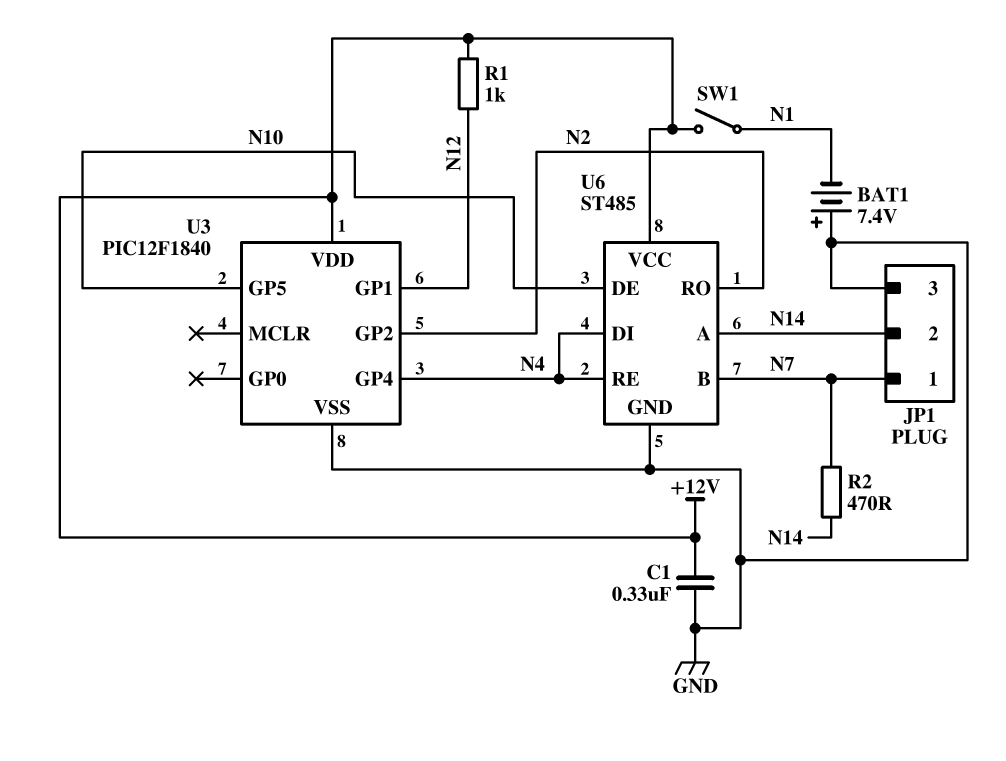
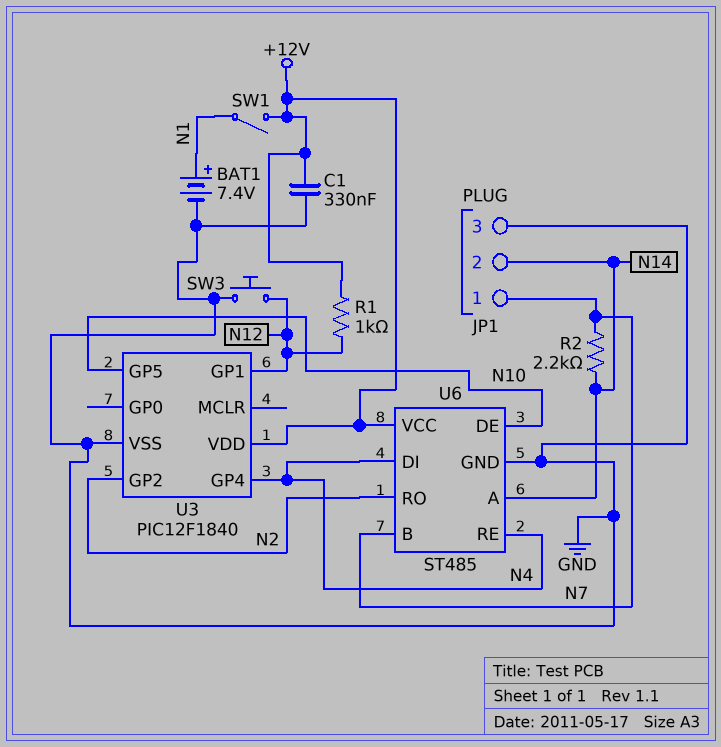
BAT1: 7.4V (plus GND, minus N1) -> 7.4V (plus N1, minus GND)
R2: 470 (N7, N14) -> 2.2k (N7, N14)
SW3: none -> button (GND, N12)

